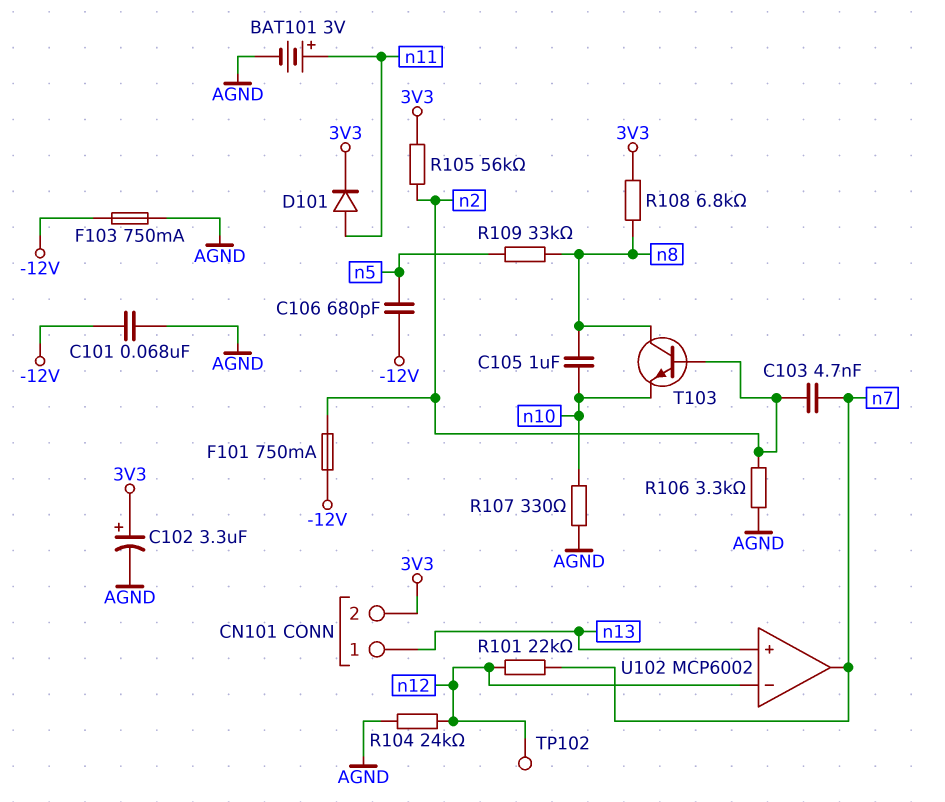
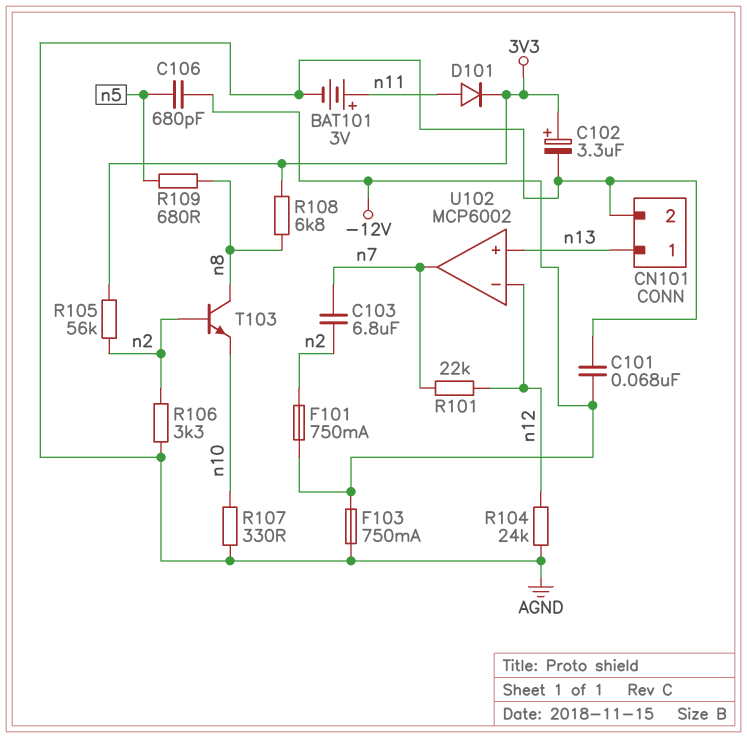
C103: 4.7nF (n2, n7) -> 6.8uF (n2, n7)
C105: 1uF (n8, n10) -> none
CN101 pin 2: 3V3 -> AGND
R109: 33k (n5, n8) -> 680 (n5, n8)
TP102: test point (n12) -> none

